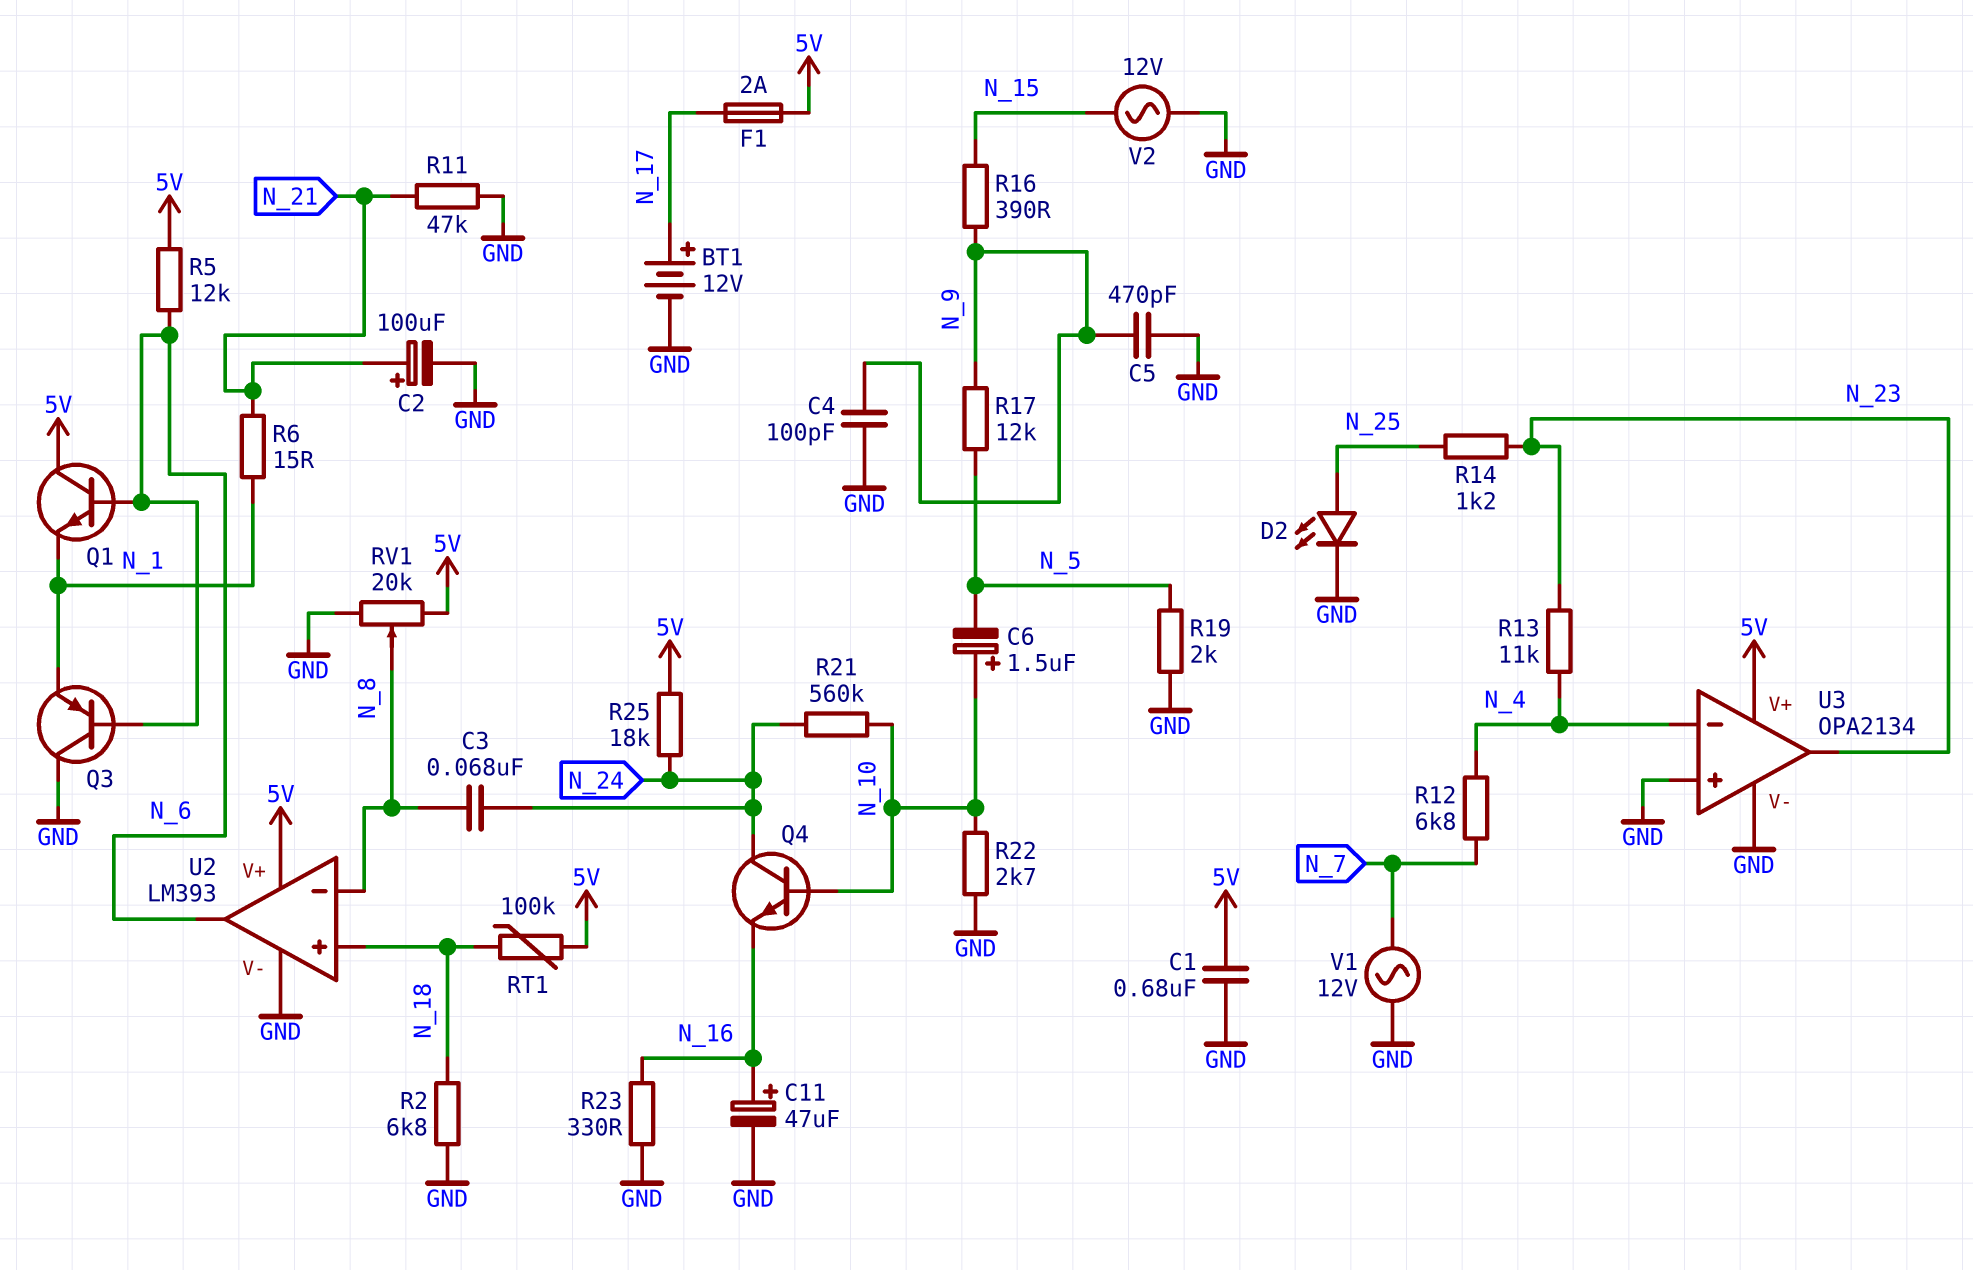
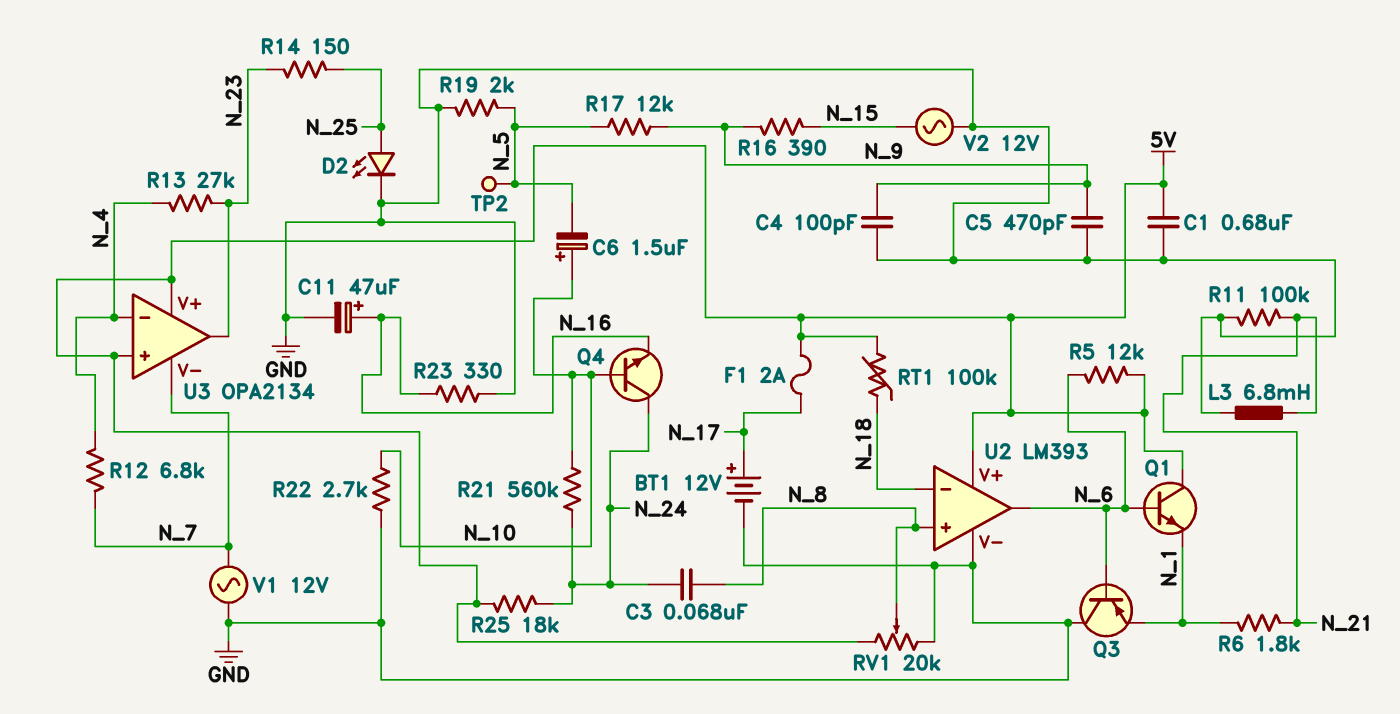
C2: 100uF (plus N_21, minus GND) -> none
L3: none -> 6.8mH (GND, N_21)
R2: 6.8k (GND, N_18) -> none
R6: 15 (N_1, N_21) -> 1.8k (N_1, N_21)
R11: 47k (GND, N_21) -> 100k (GND, N_21)
R13: 11k (N_4, N_23) -> 27k (N_4, N_23)
R14: 1.2k (N_23, N_25) -> 150 (N_23, N_25)
TP2: none -> test point (N_5)
U2 pin in+: N_18 -> N_8
U2 pin in-: N_8 -> N_18
U3 pin V-: GND -> N_7
U3 pin in+: GND -> 5V

